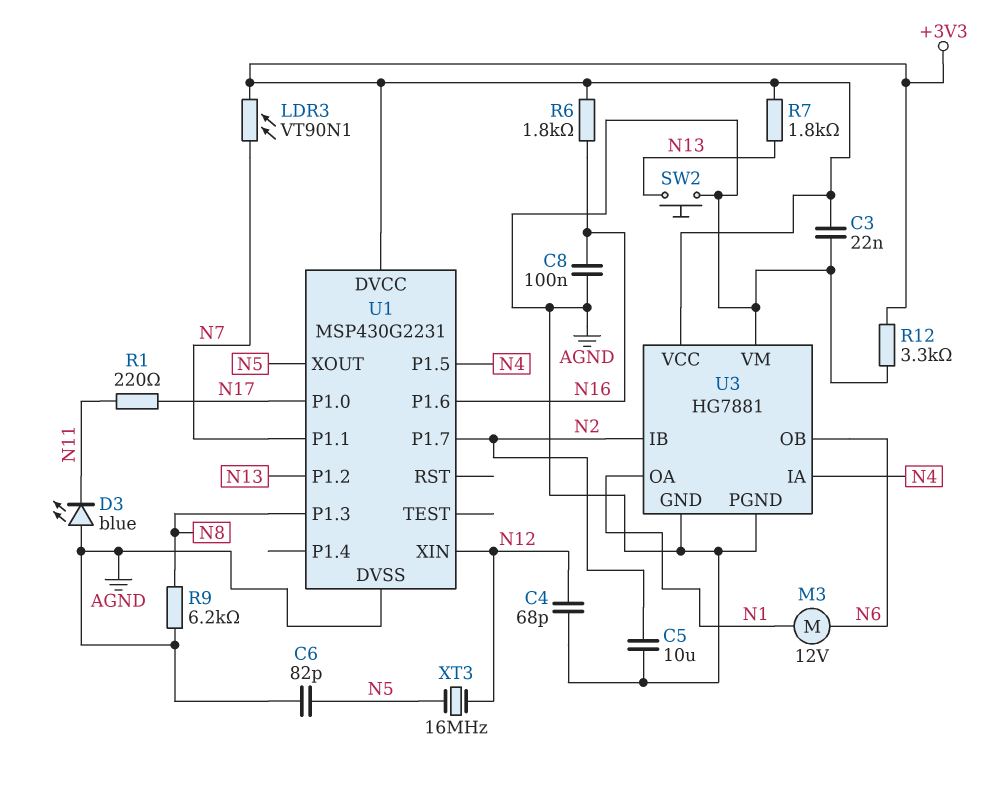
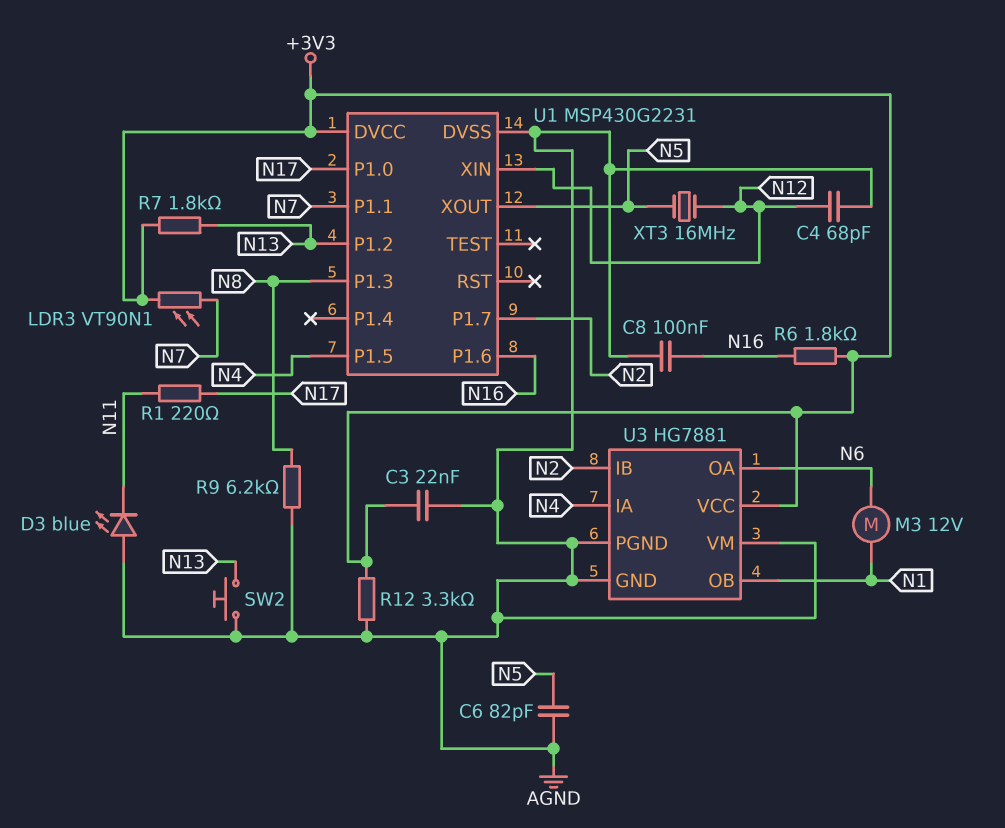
C5: 10uF (AGND, N2) -> none
U3 pin OA: N1 -> N6
U3 pin OB: N6 -> N1

